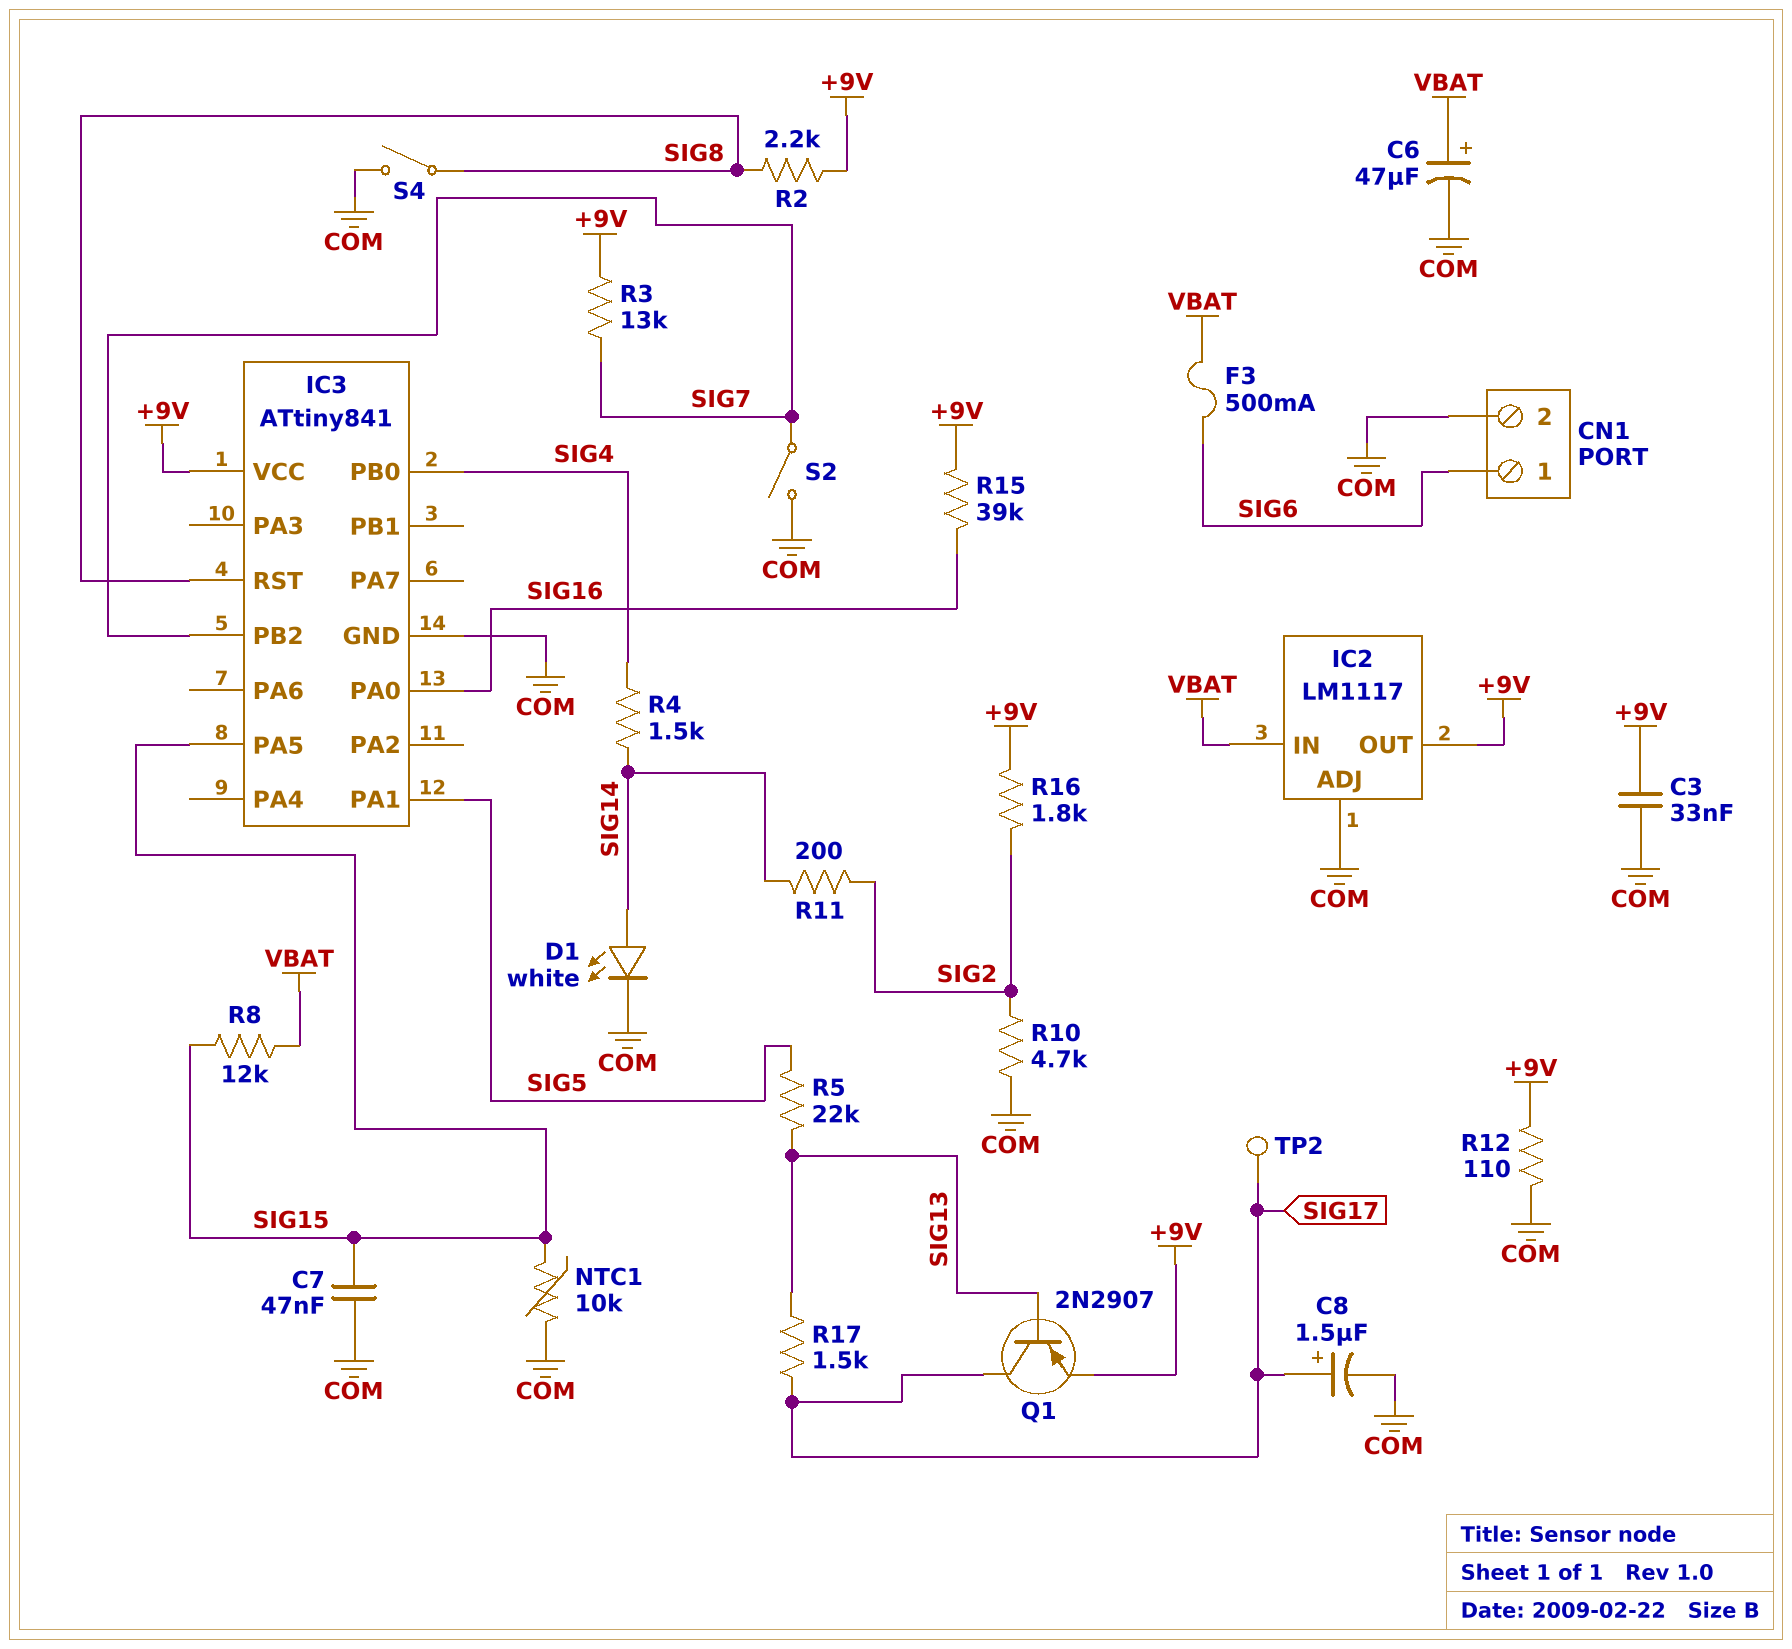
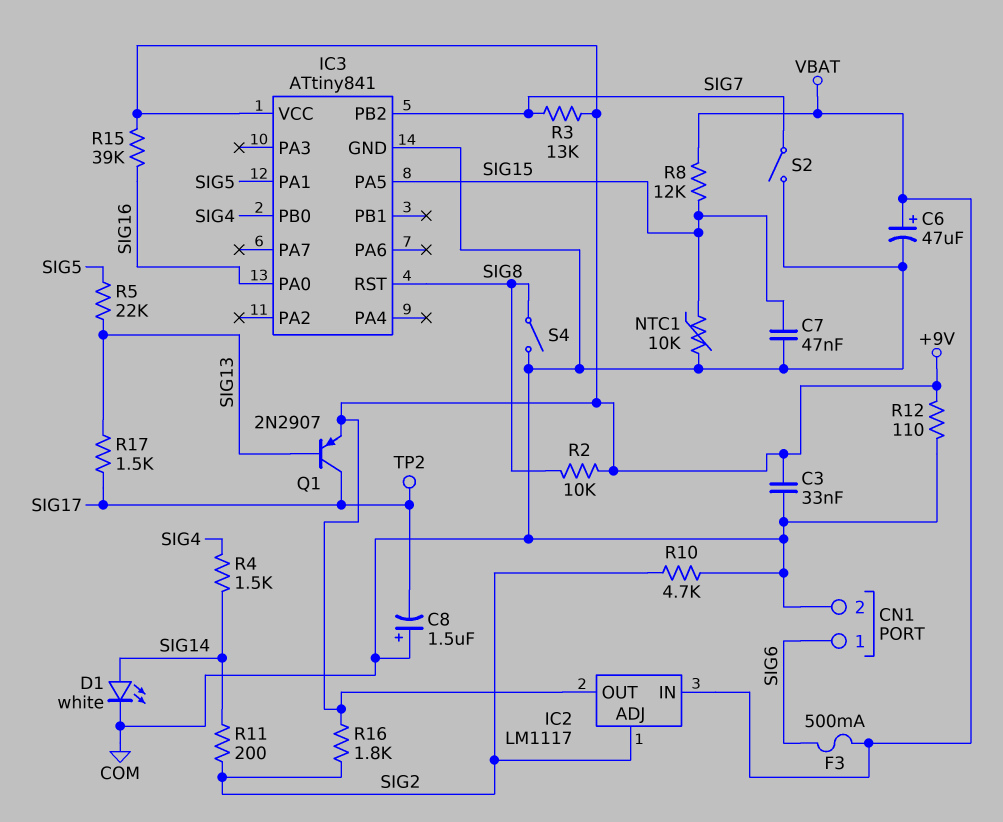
C8: 1.5uF (plus SIG17, minus COM) -> 1.5uF (plus COM, minus SIG17)
IC2 pin ADJ: COM -> SIG2
R2: 2.2k (+9V, SIG8) -> 10k (+9V, SIG8)

